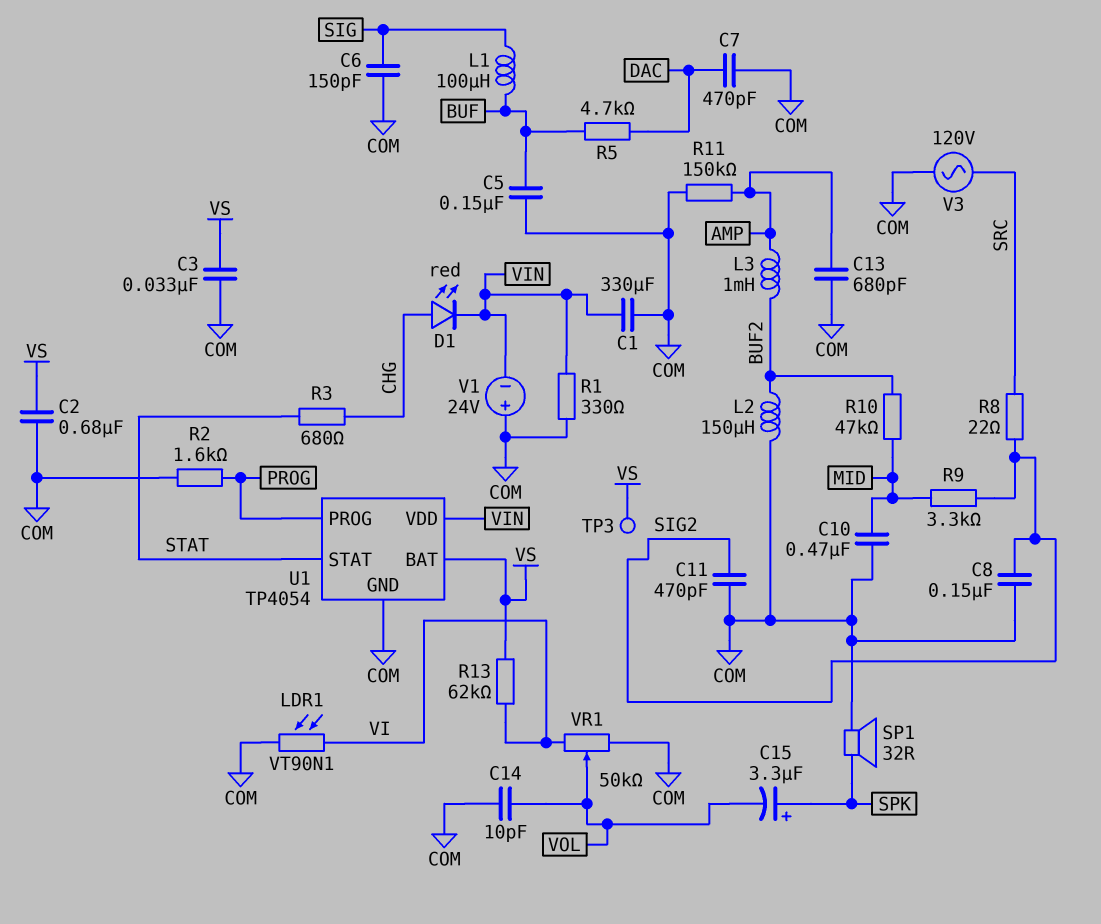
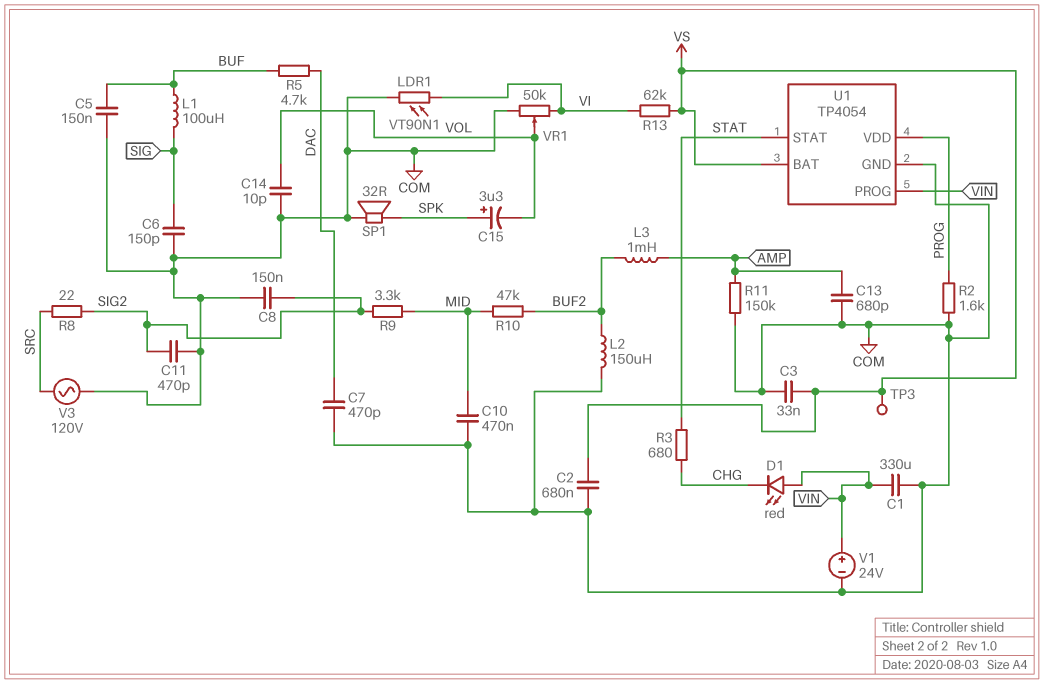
D1: LED red (A CHG, K VIN) -> LED red (A VIN, K CHG)
R1: 330 (COM, VIN) -> none
U1 pin PROG: PROG -> VIN
U1 pin VDD: VIN -> PROG
V1: 24V (plus COM, minus VIN) -> 24V (plus VIN, minus COM)

